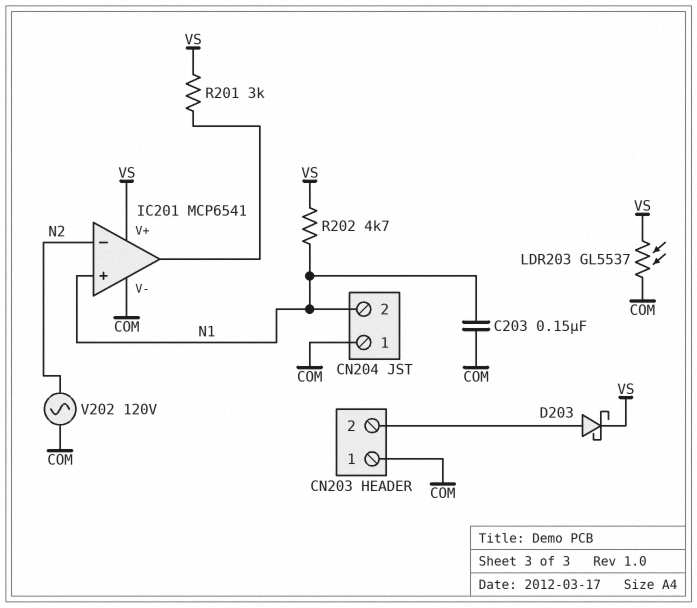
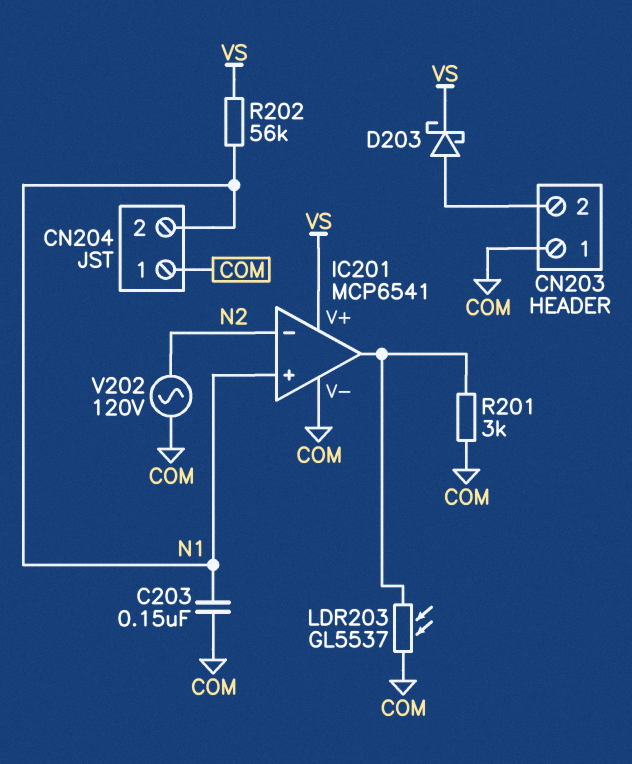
LDR203: GL5537 (COM, VS) -> GL5537 (COM, IC201/out)
R201: 3k (IC201/out, VS) -> 3k (COM, IC201/out)
R202: 4.7k (N1, VS) -> 56k (N1, VS)

